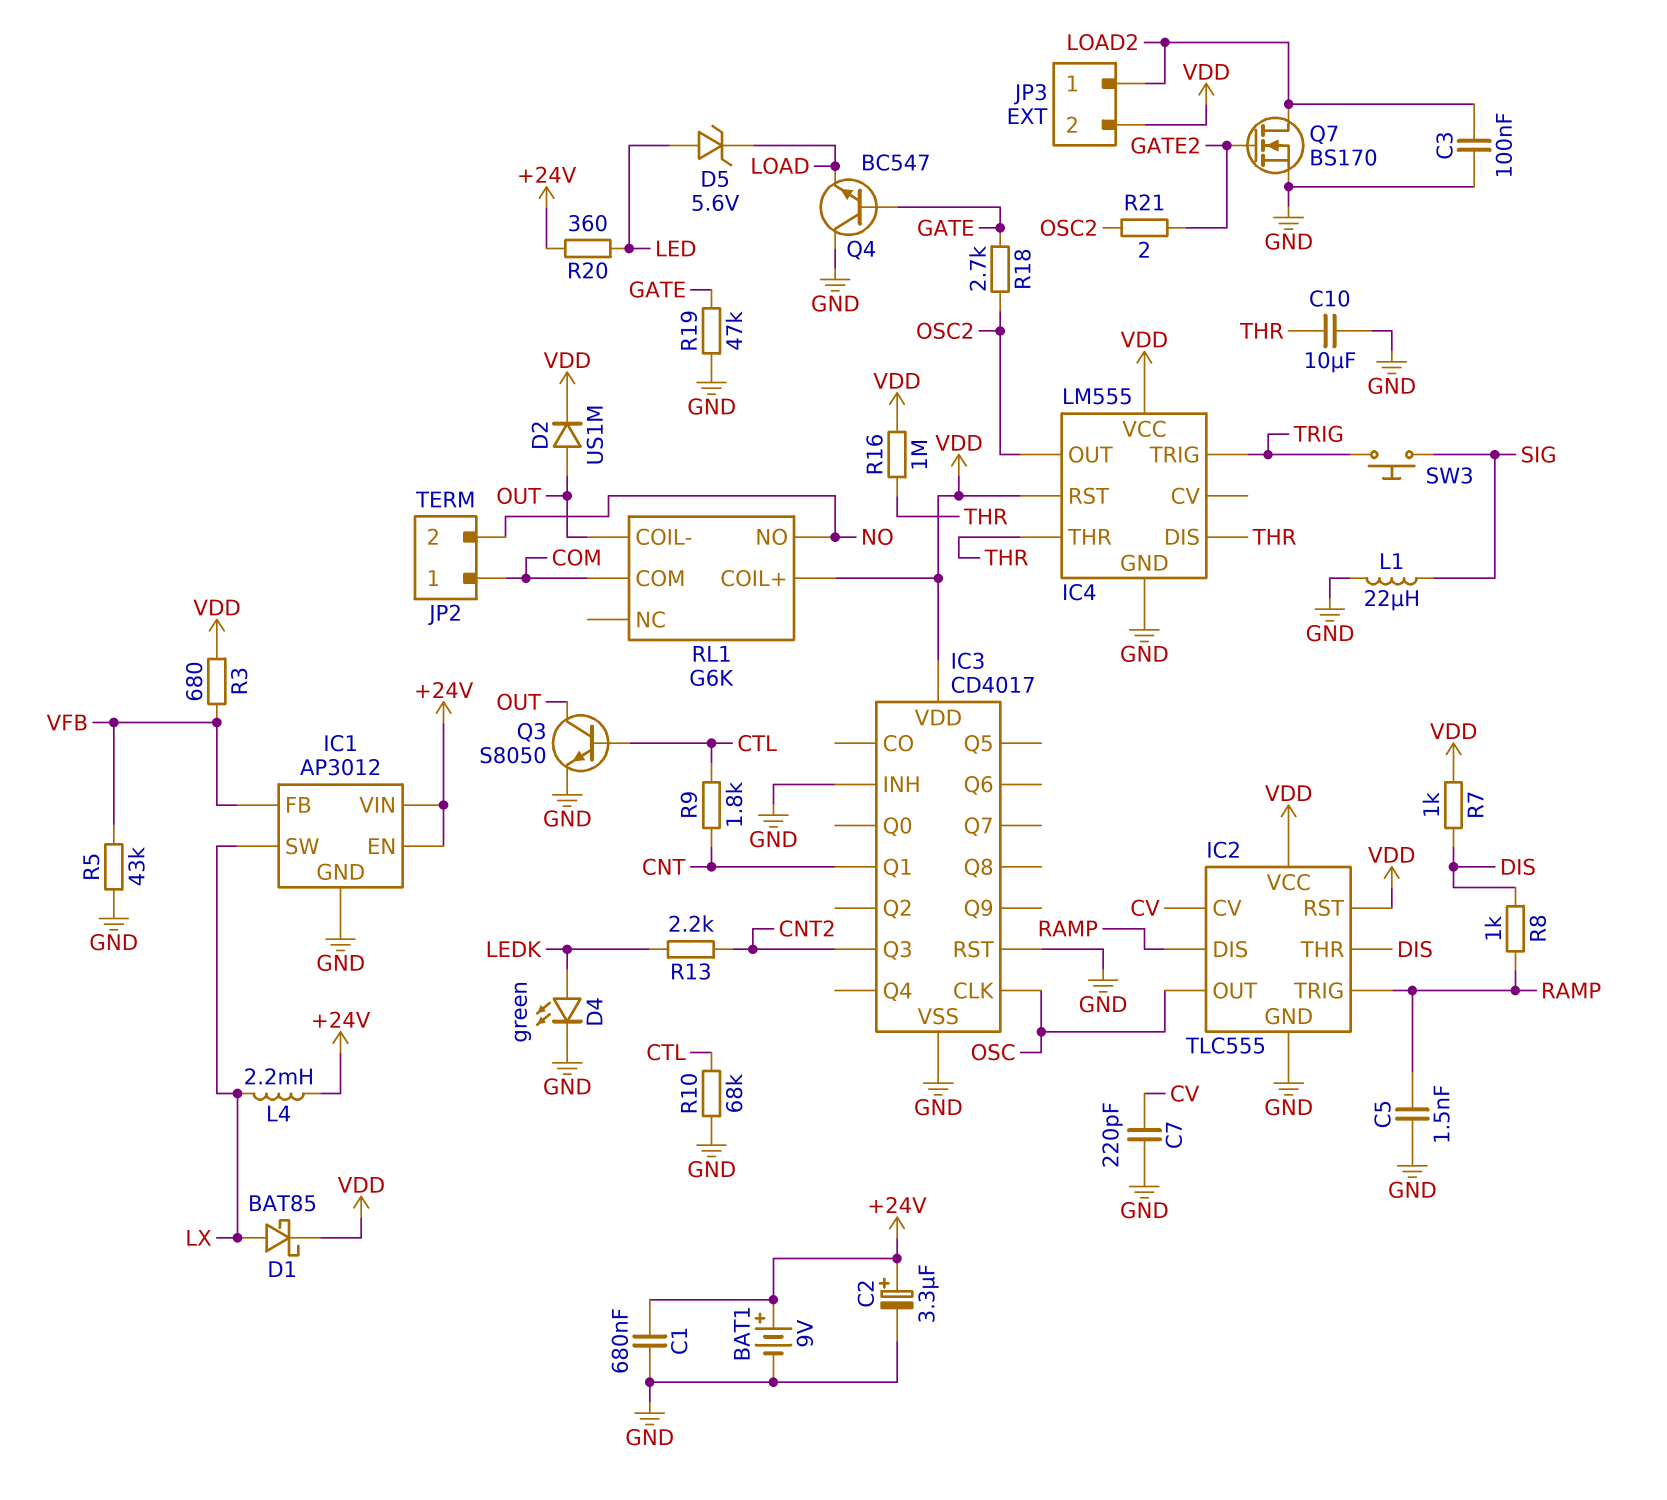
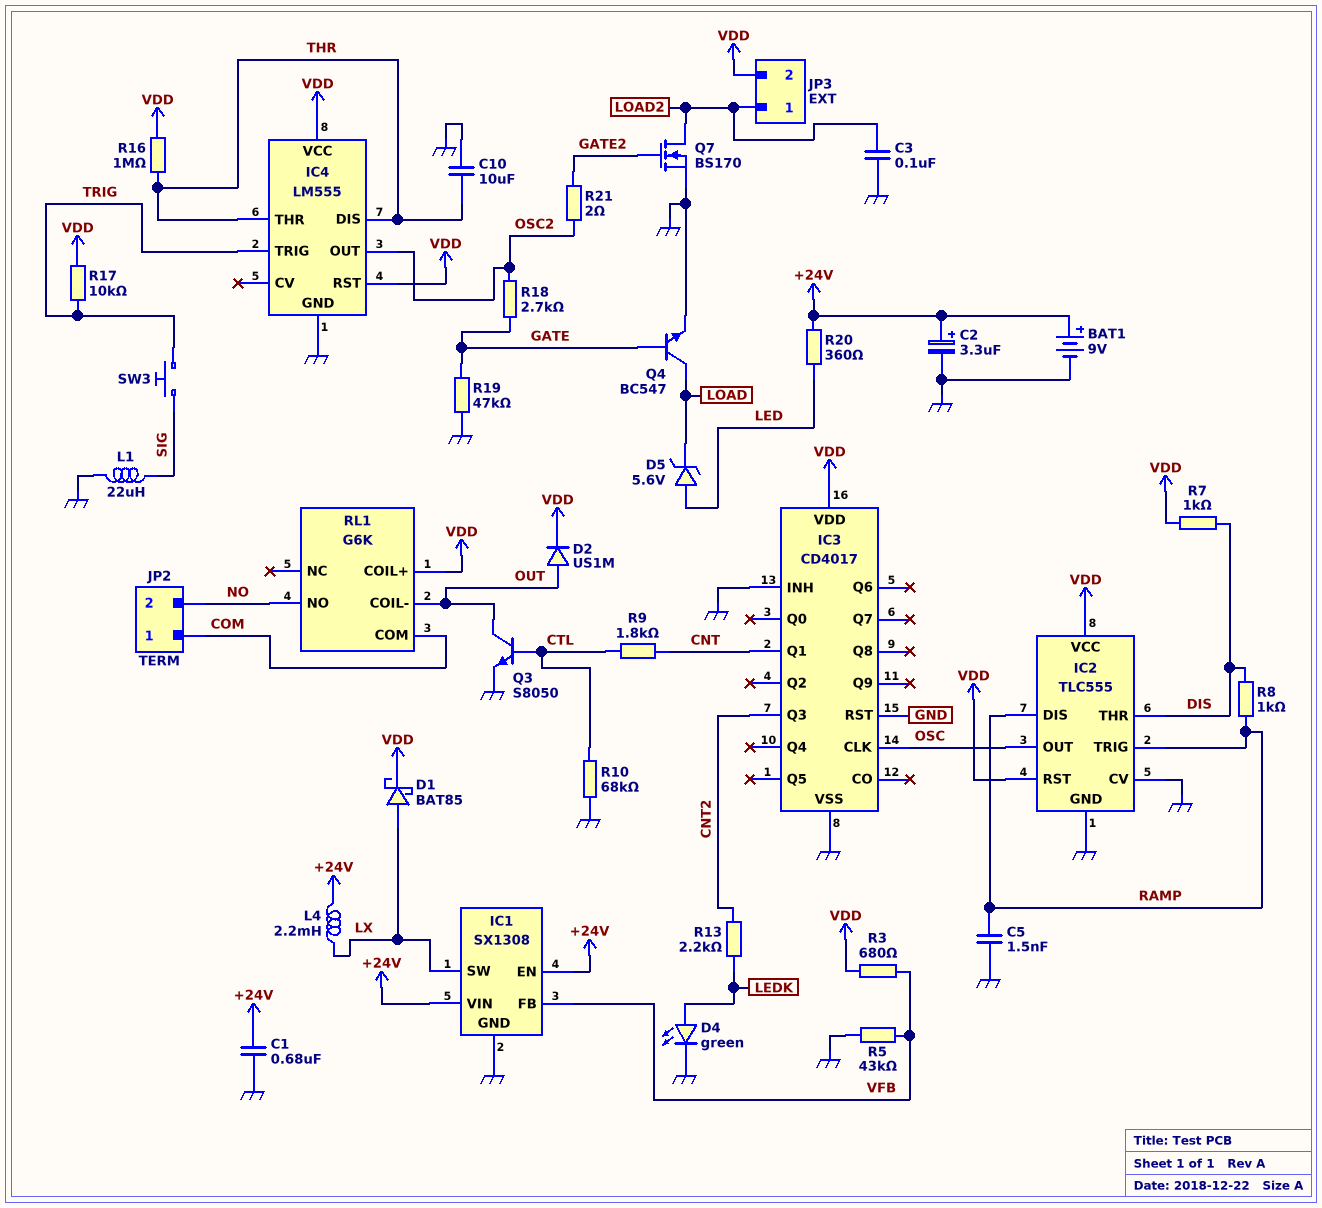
C7: 220pF (CV, GND) -> none
IC1: AP3012 -> SX1308
IC2 pin CV: CV -> GND
Q4: NPN BC547 (B GATE, C GND, E LOAD) -> NPN BC547 (B GATE, C LOAD, E GND)
R17: none -> 10k (TRIG, VDD)

